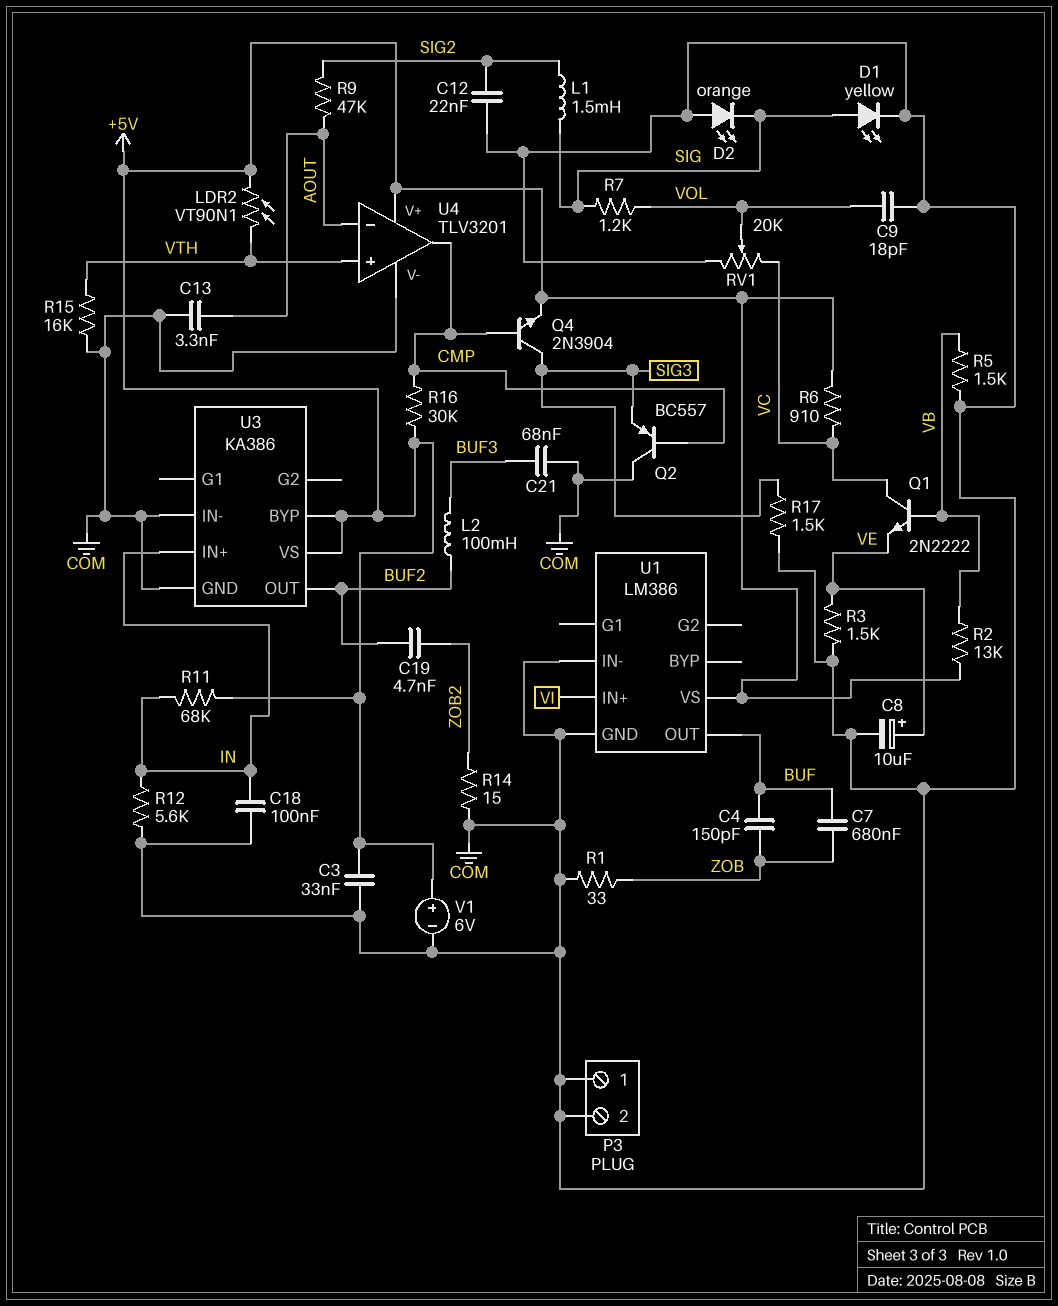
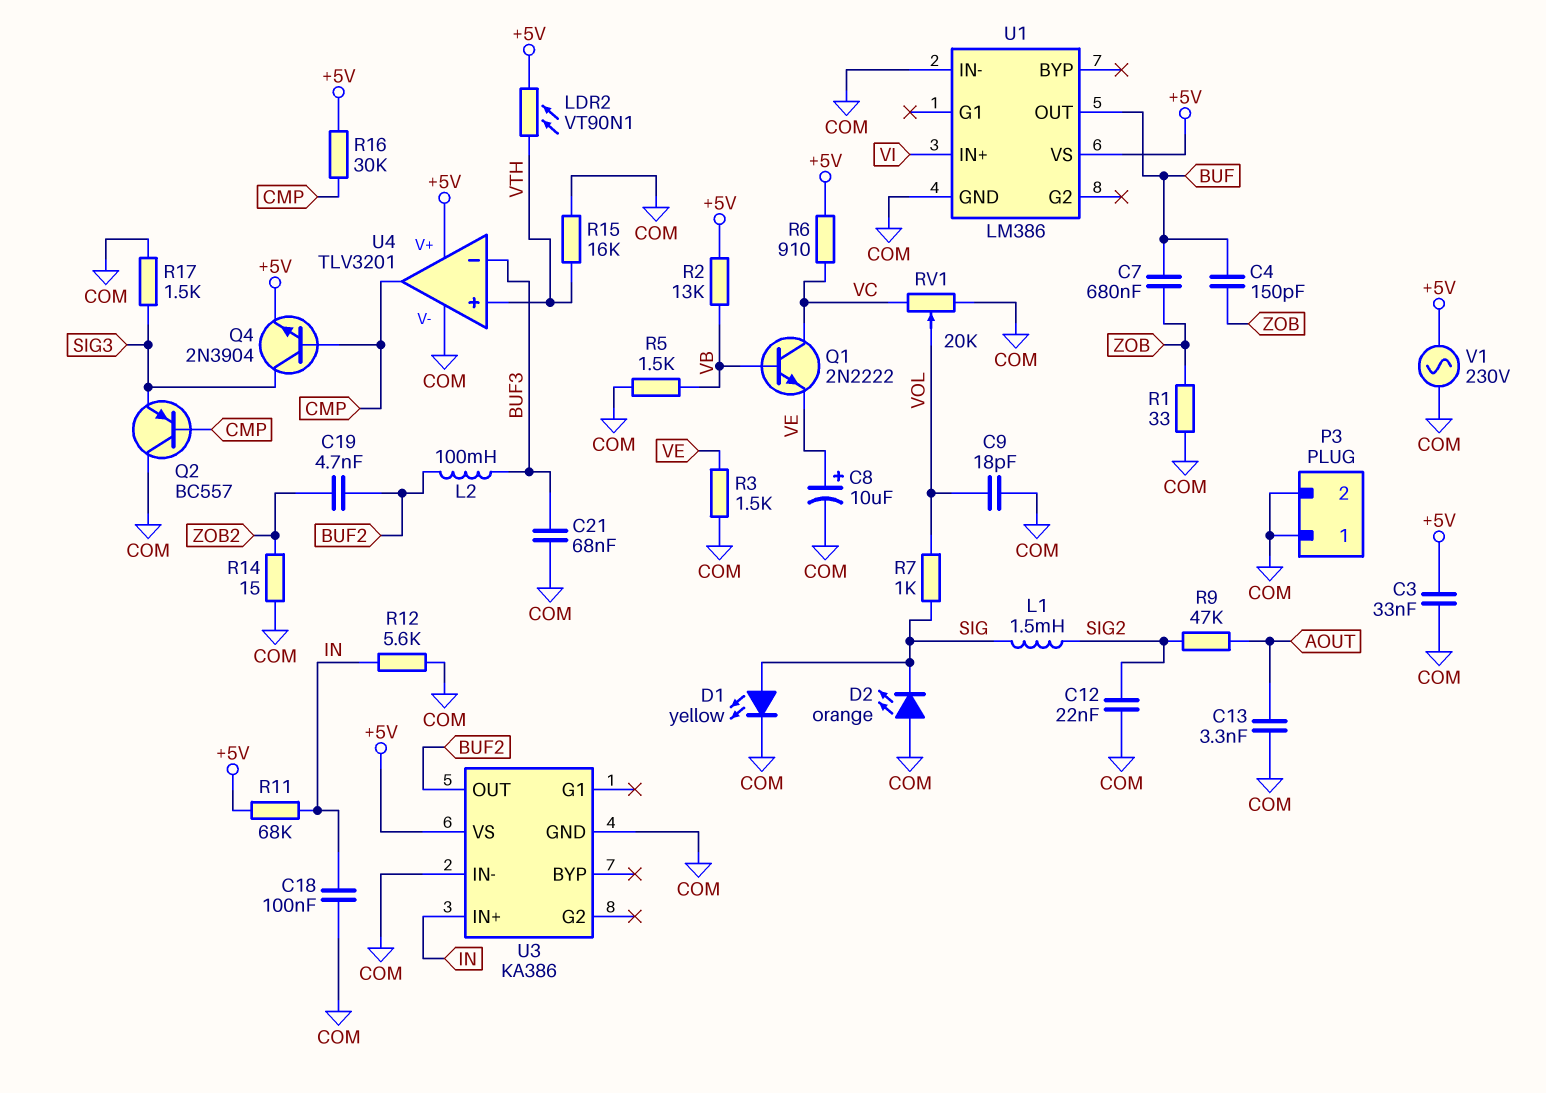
R7: 1.2k (SIG, VOL) -> 1k (SIG, VOL)
U3 pin BYP: +5V -> none
U4 pin in-: AOUT -> BUF3
V1: 6V (plus +5V, minus COM) -> AC 230V (+5V, COM)

